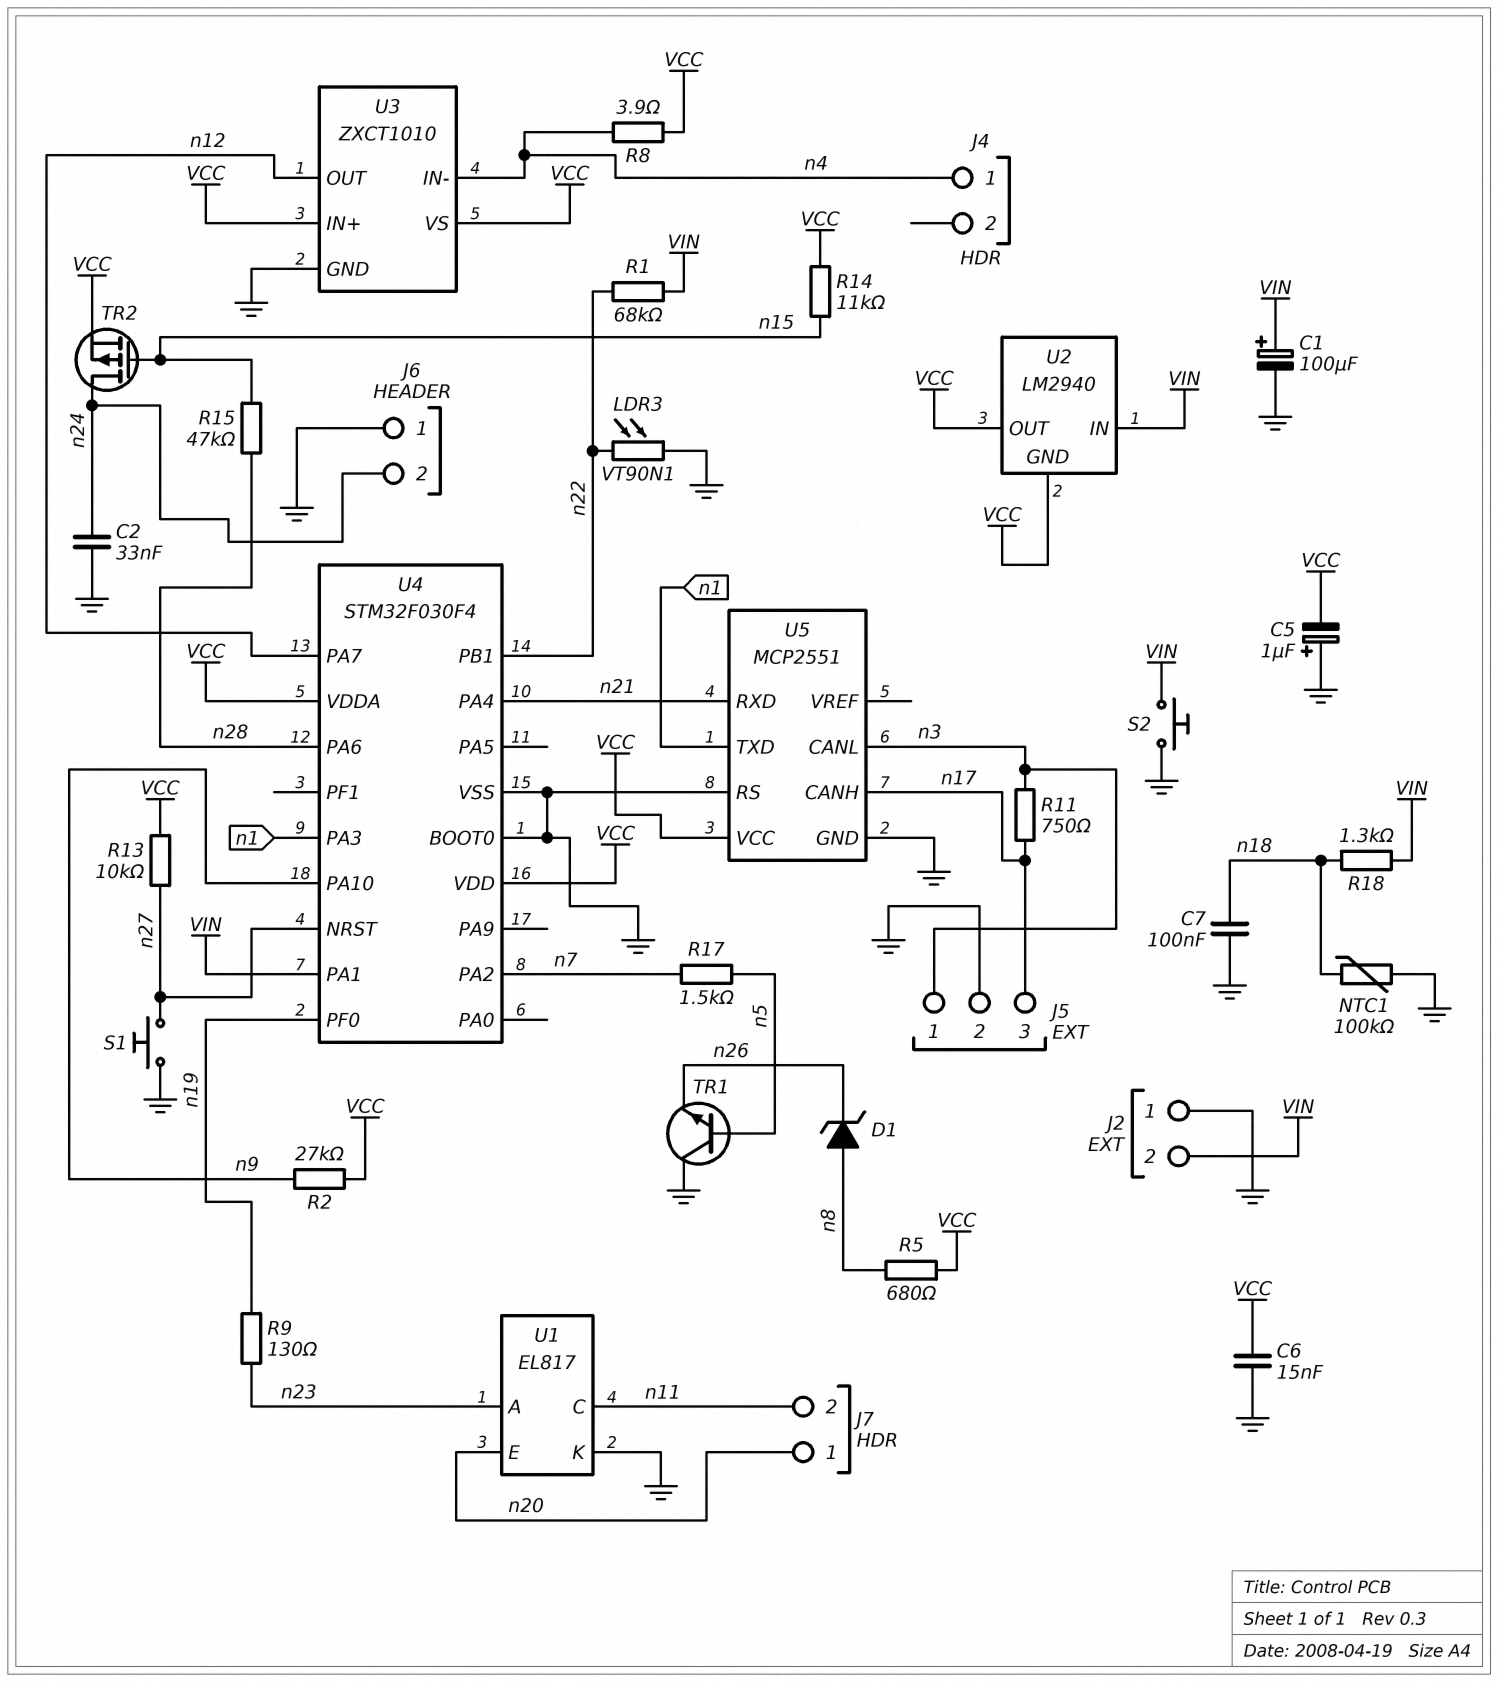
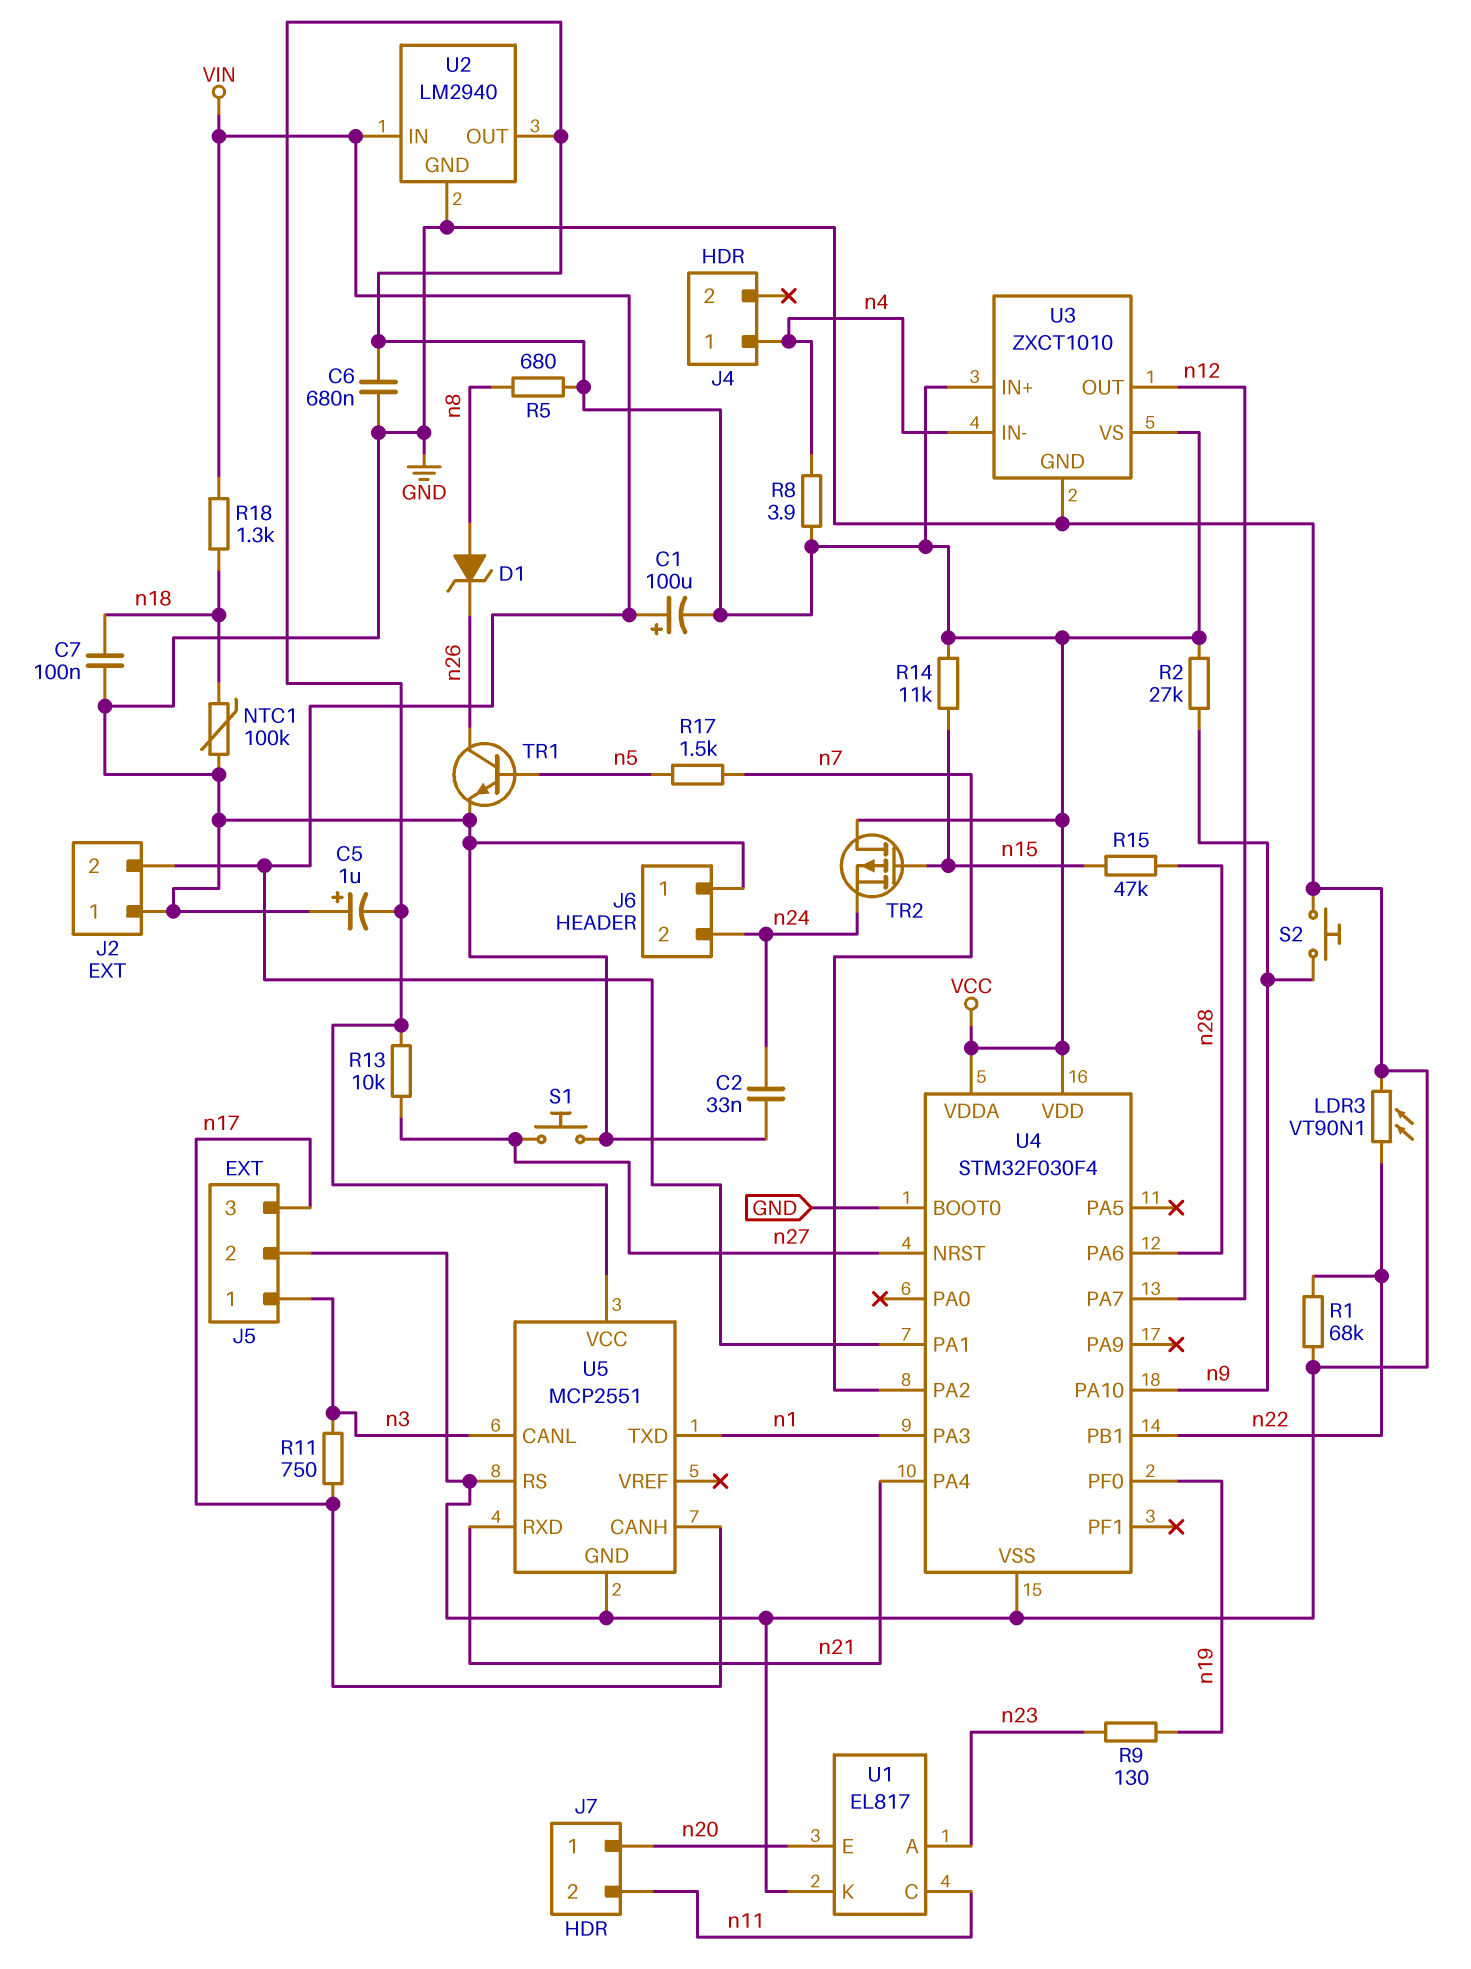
C1: 100uF (plus VIN, minus GND) -> 100uF (plus VIN, minus VCC)
C6: 15nF (GND, VCC) -> 680nF (GND, VCC)
R1: 68k (VIN, n22) -> 68k (GND, n22)
S2: button (GND, VIN) -> button (GND, n9)
TR1: NPN (B n5, C GND, E n26) -> NPN (B n5, C n26, E GND)
TR2: PMOS (G n15, D n24, S VCC) -> PMOS (G n15, D VCC, S n24)
U2 pin GND: VCC -> GND

